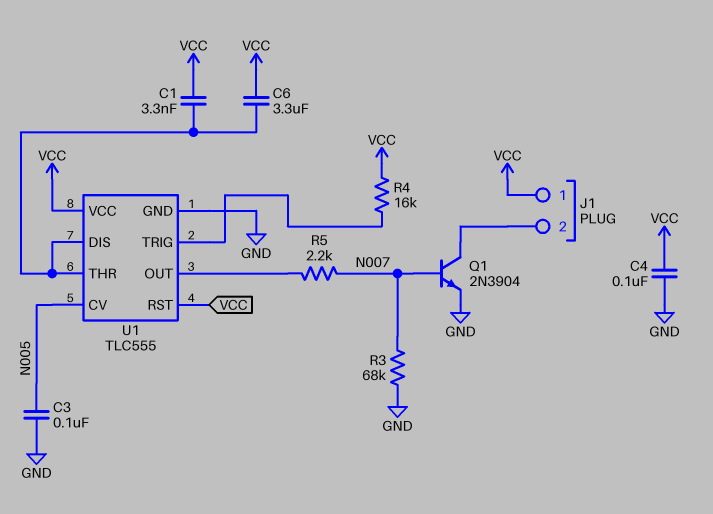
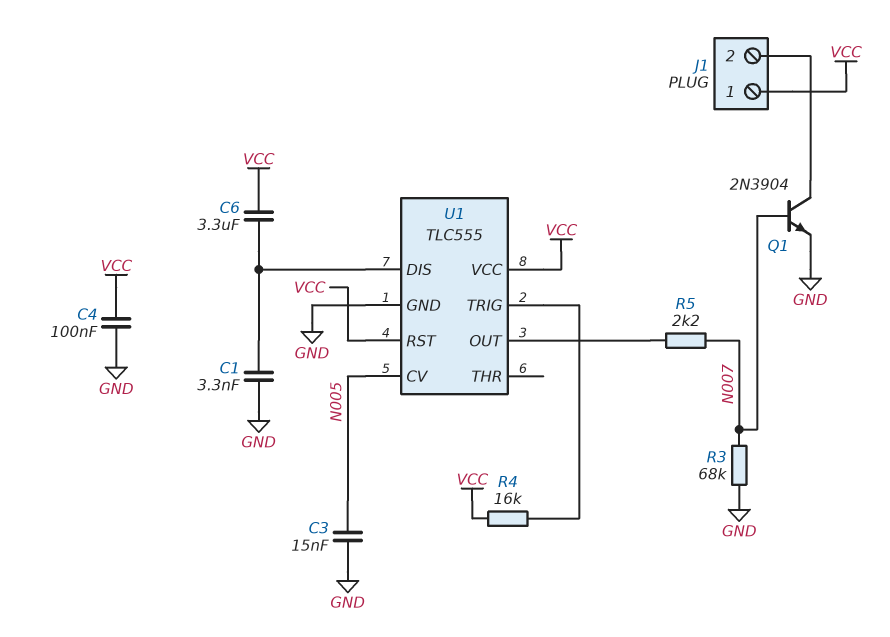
C1: 3.3nF (U1/DIS, VCC) -> 3.3nF (GND, U1/DIS)
C3: 100nF (GND, N005) -> 15nF (GND, N005)
U1 pin THR: U1/DIS -> none

